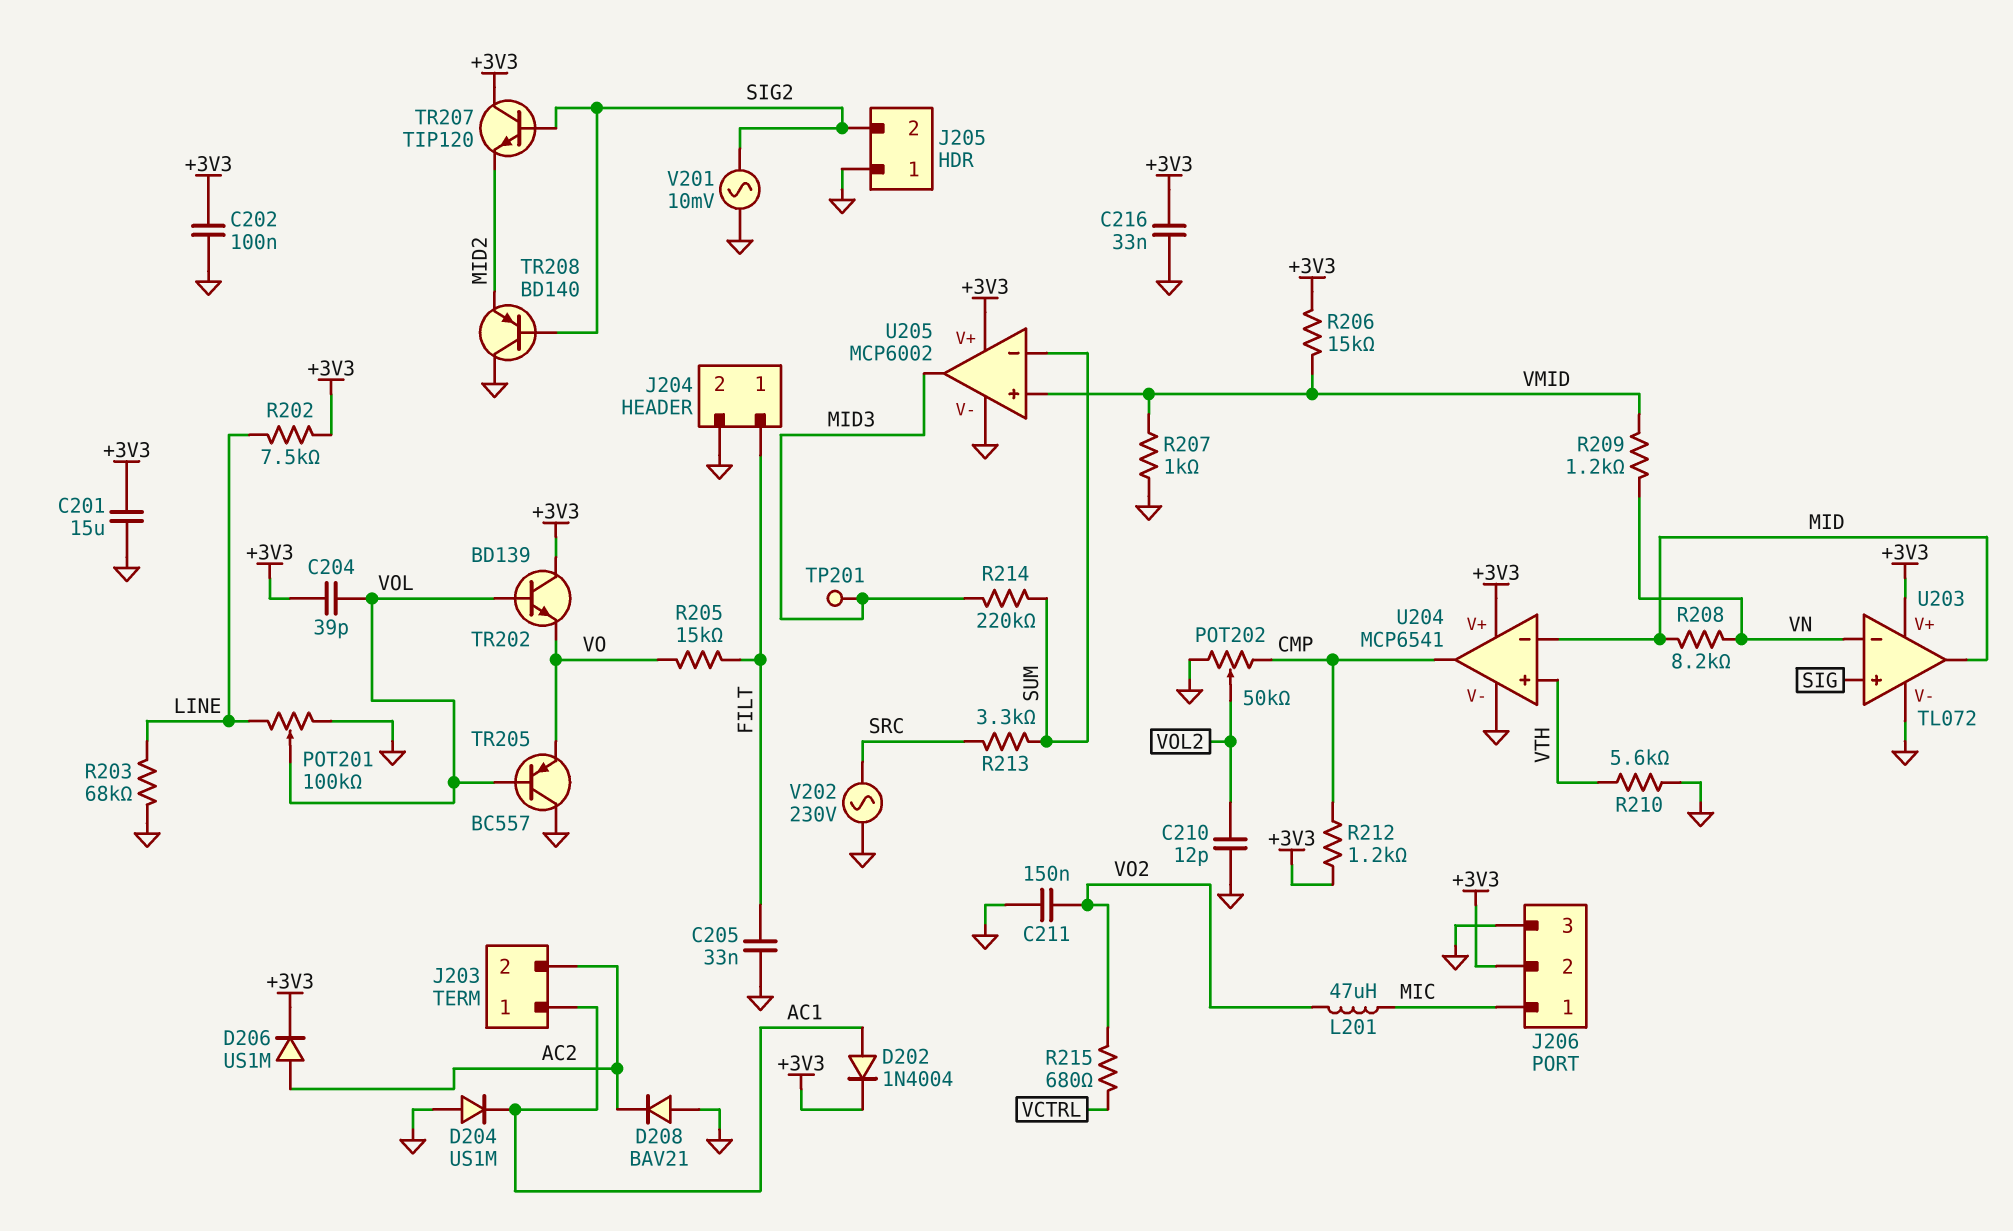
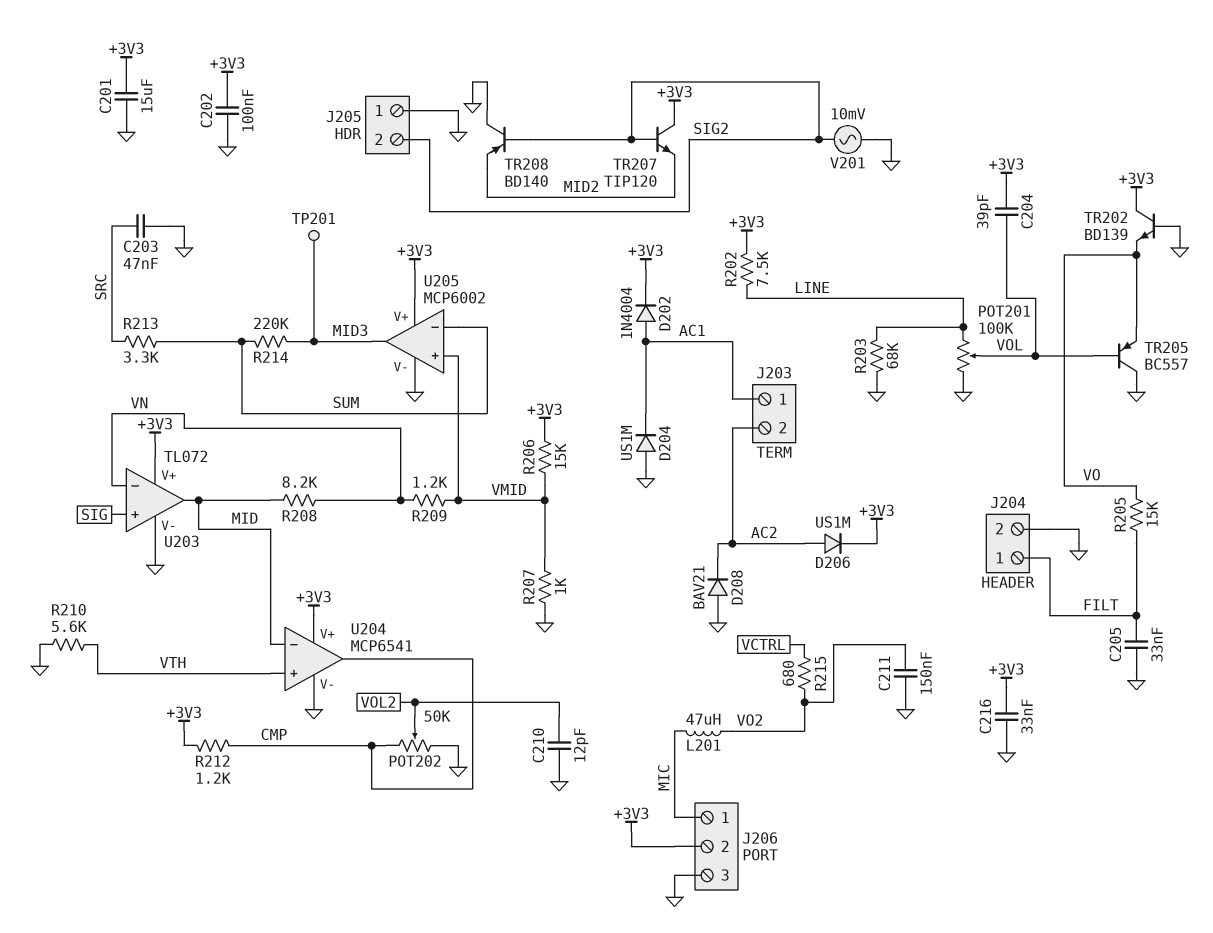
C203: none -> 47nF (GND, SRC)
TR202: NPN BD139 (B VOL, C +3V3, E VO) -> NPN BD139 (B GND, C +3V3, E VO)
V202: AC 230V (GND, SRC) -> none

